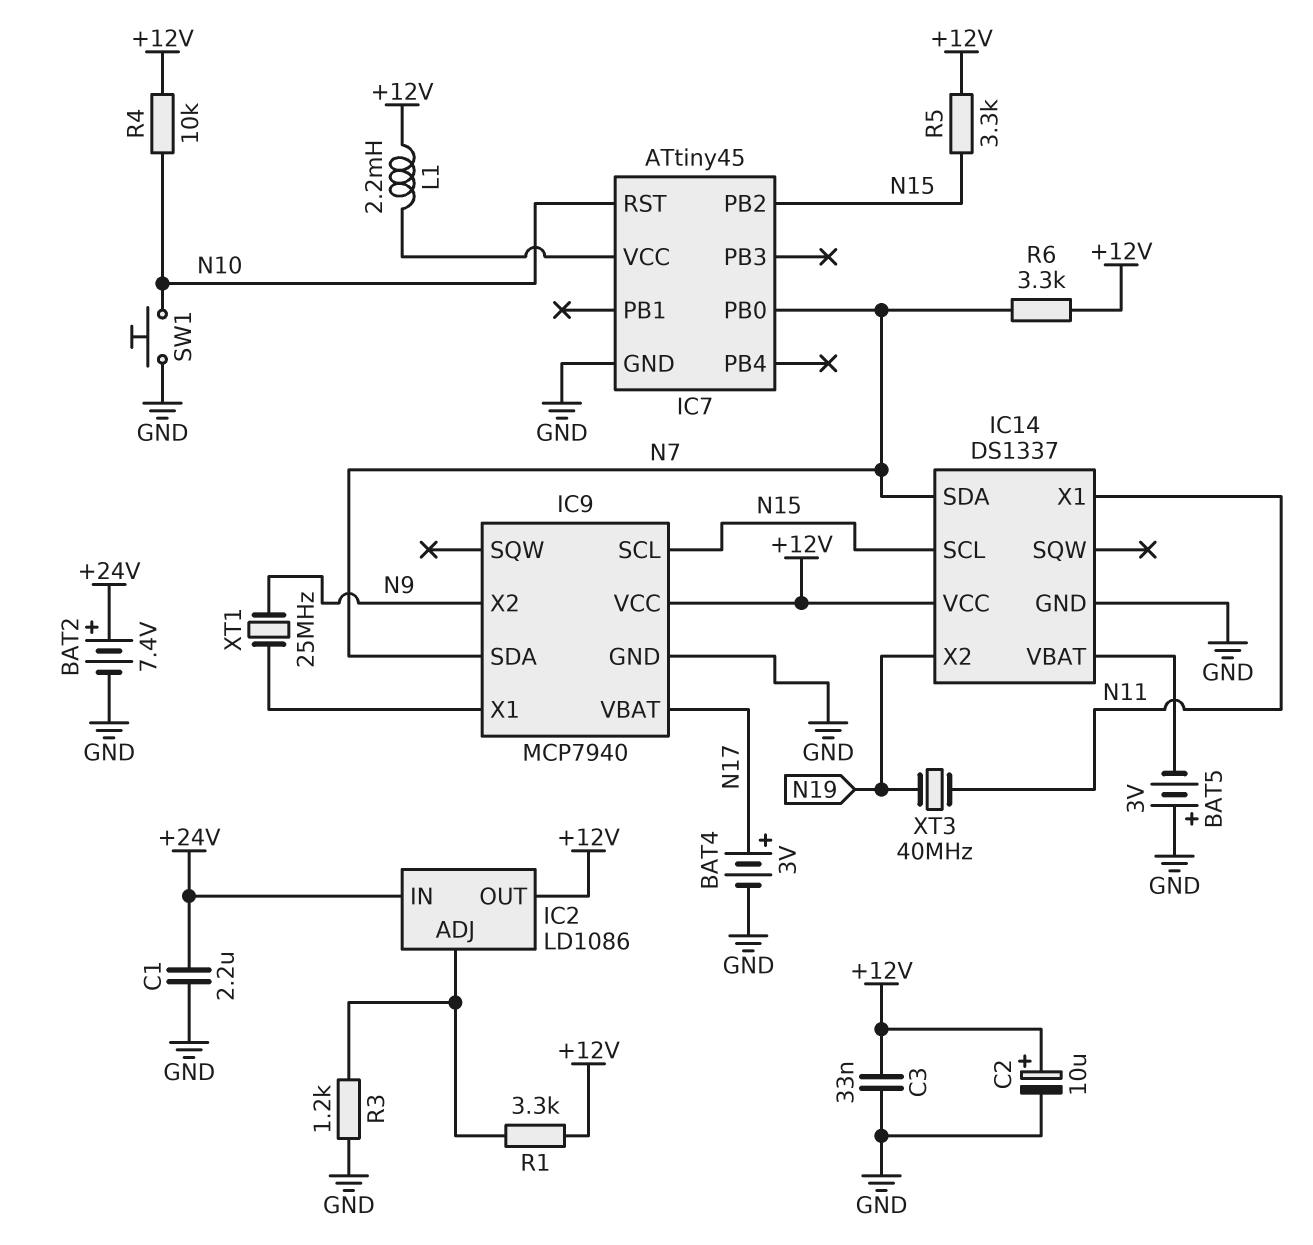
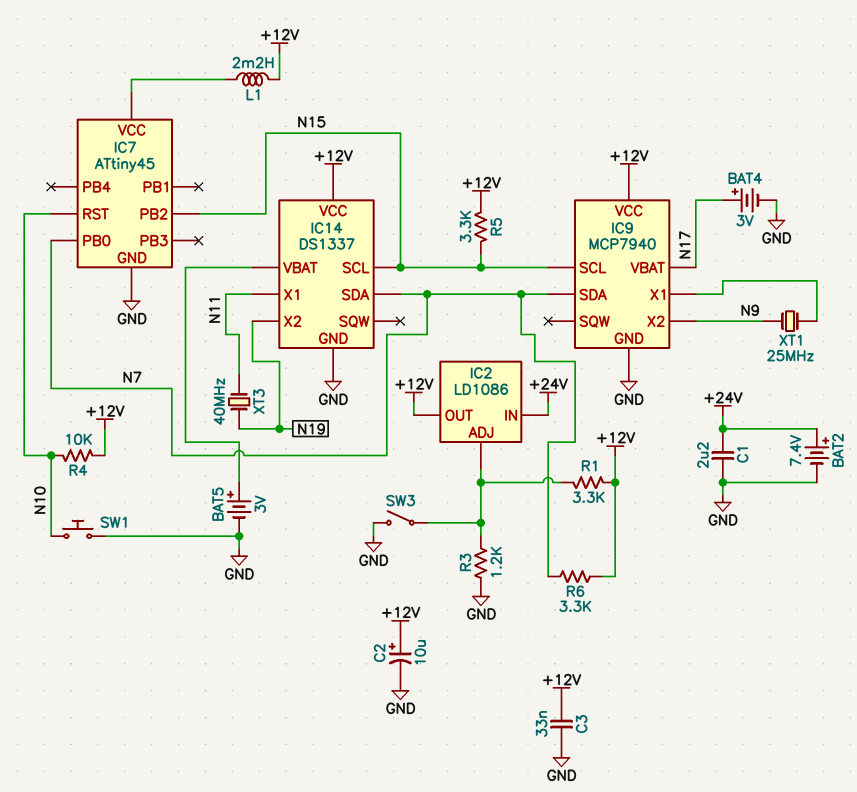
BAT5: 3V (plus GND, minus IC14/VBAT) -> 3V (plus IC14/VBAT, minus GND)
SW3: none -> switch (GND, IC2/ADJ)

